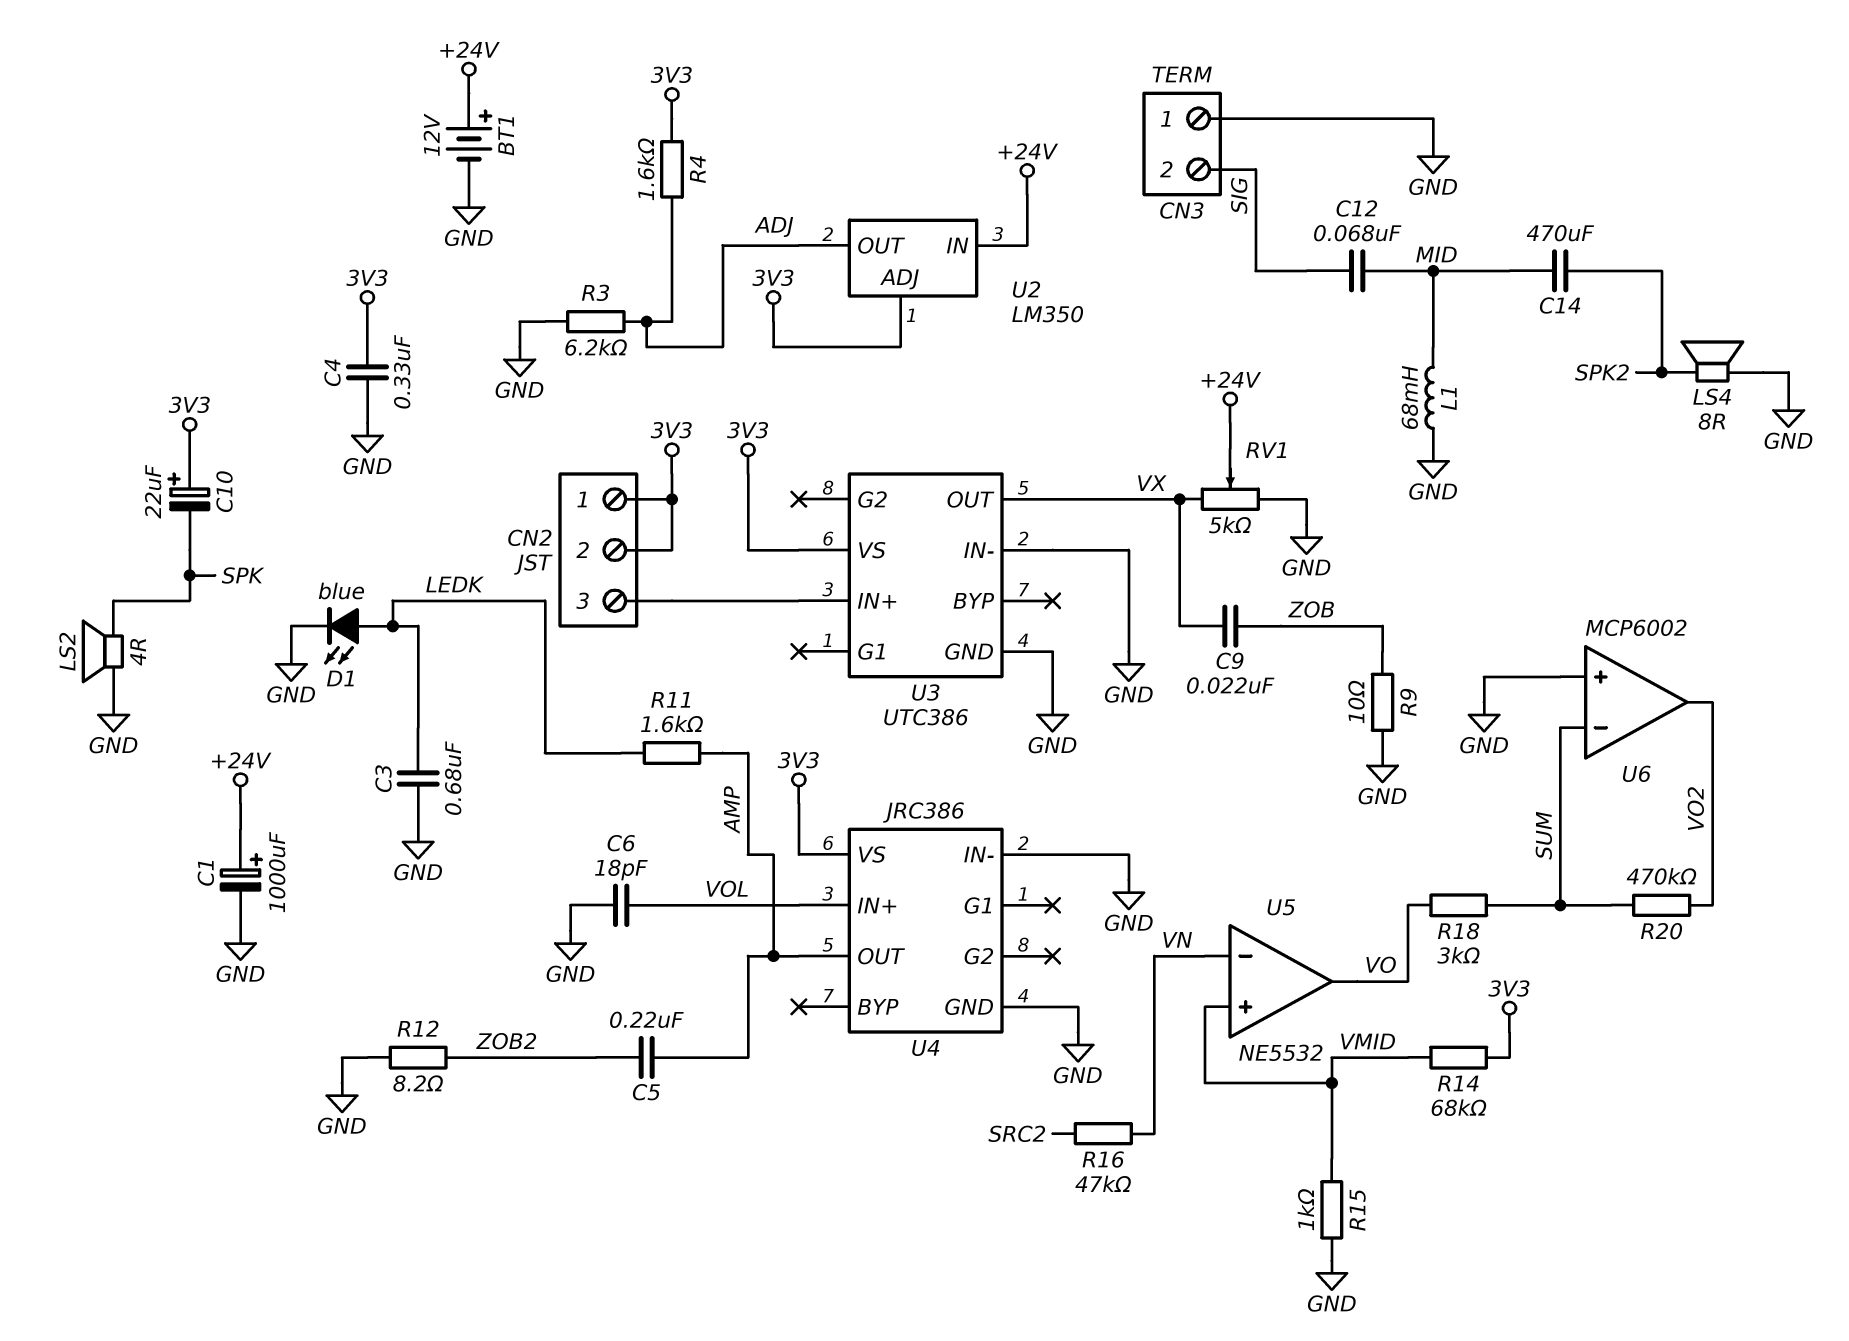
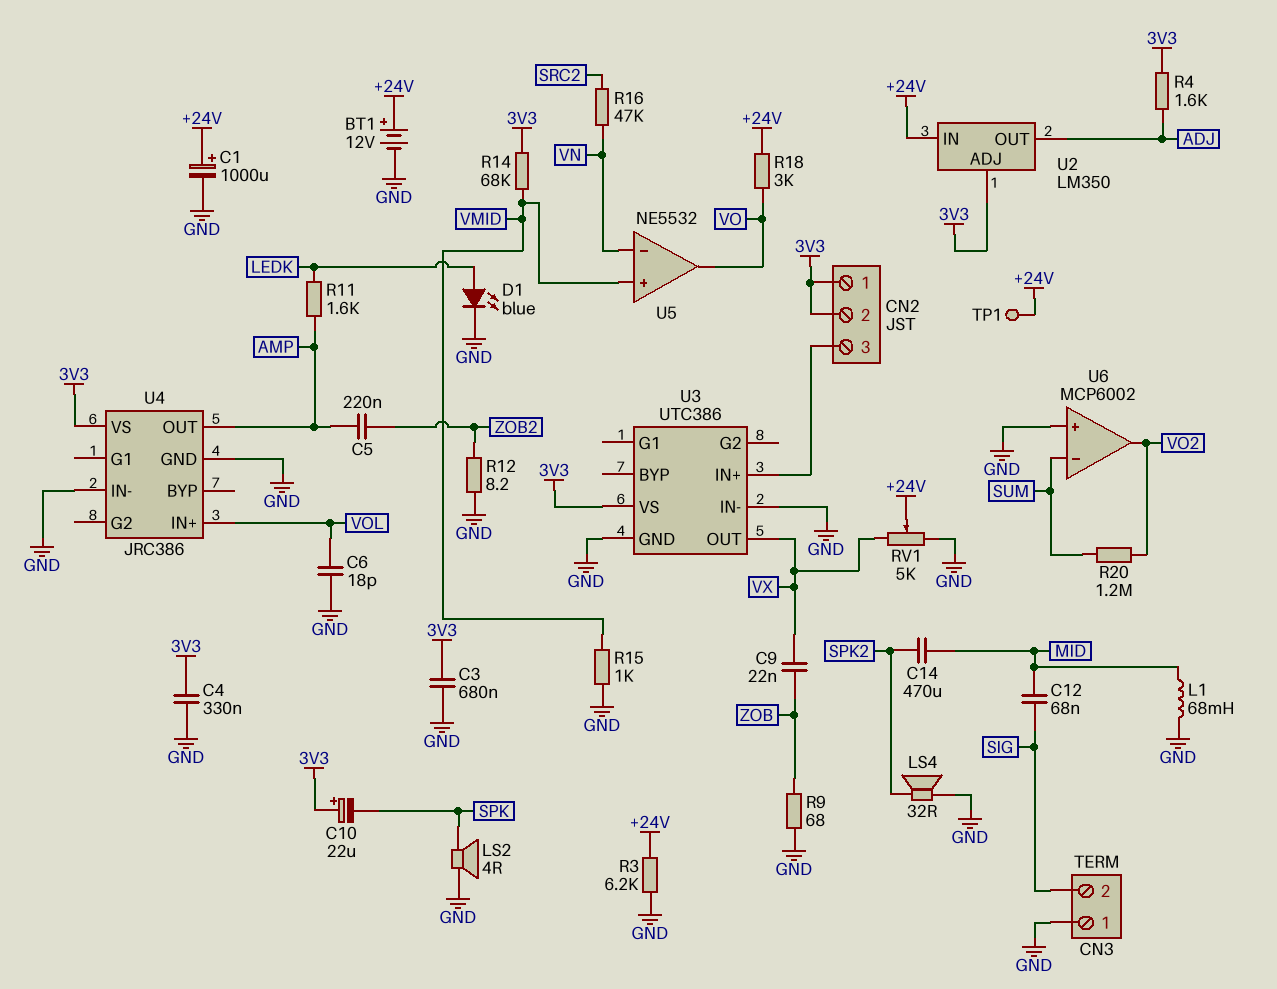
C3: 680nF (GND, LEDK) -> 680nF (3V3, GND)
LS4: speaker 8R (GND, SPK2) -> speaker 32R (GND, SPK2)
R3: 6.2k (ADJ, GND) -> 6.2k (+24V, GND)
R9: 10 (GND, ZOB) -> 68 (GND, ZOB)
R18: 3k (SUM, VO) -> 3k (+24V, VO)
R20: 470k (SUM, VO2) -> 1.2M (SUM, VO2)
TP1: none -> test point (+24V)

